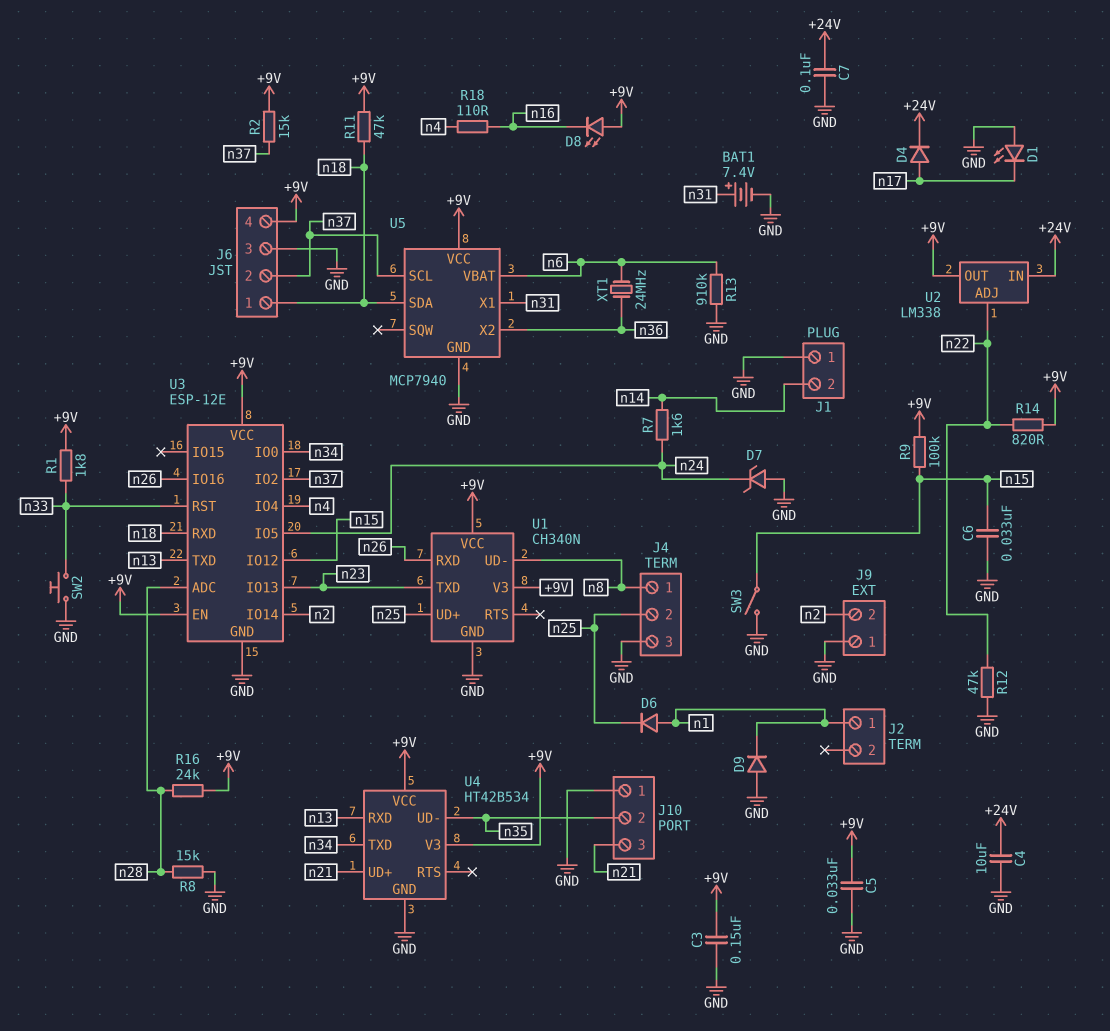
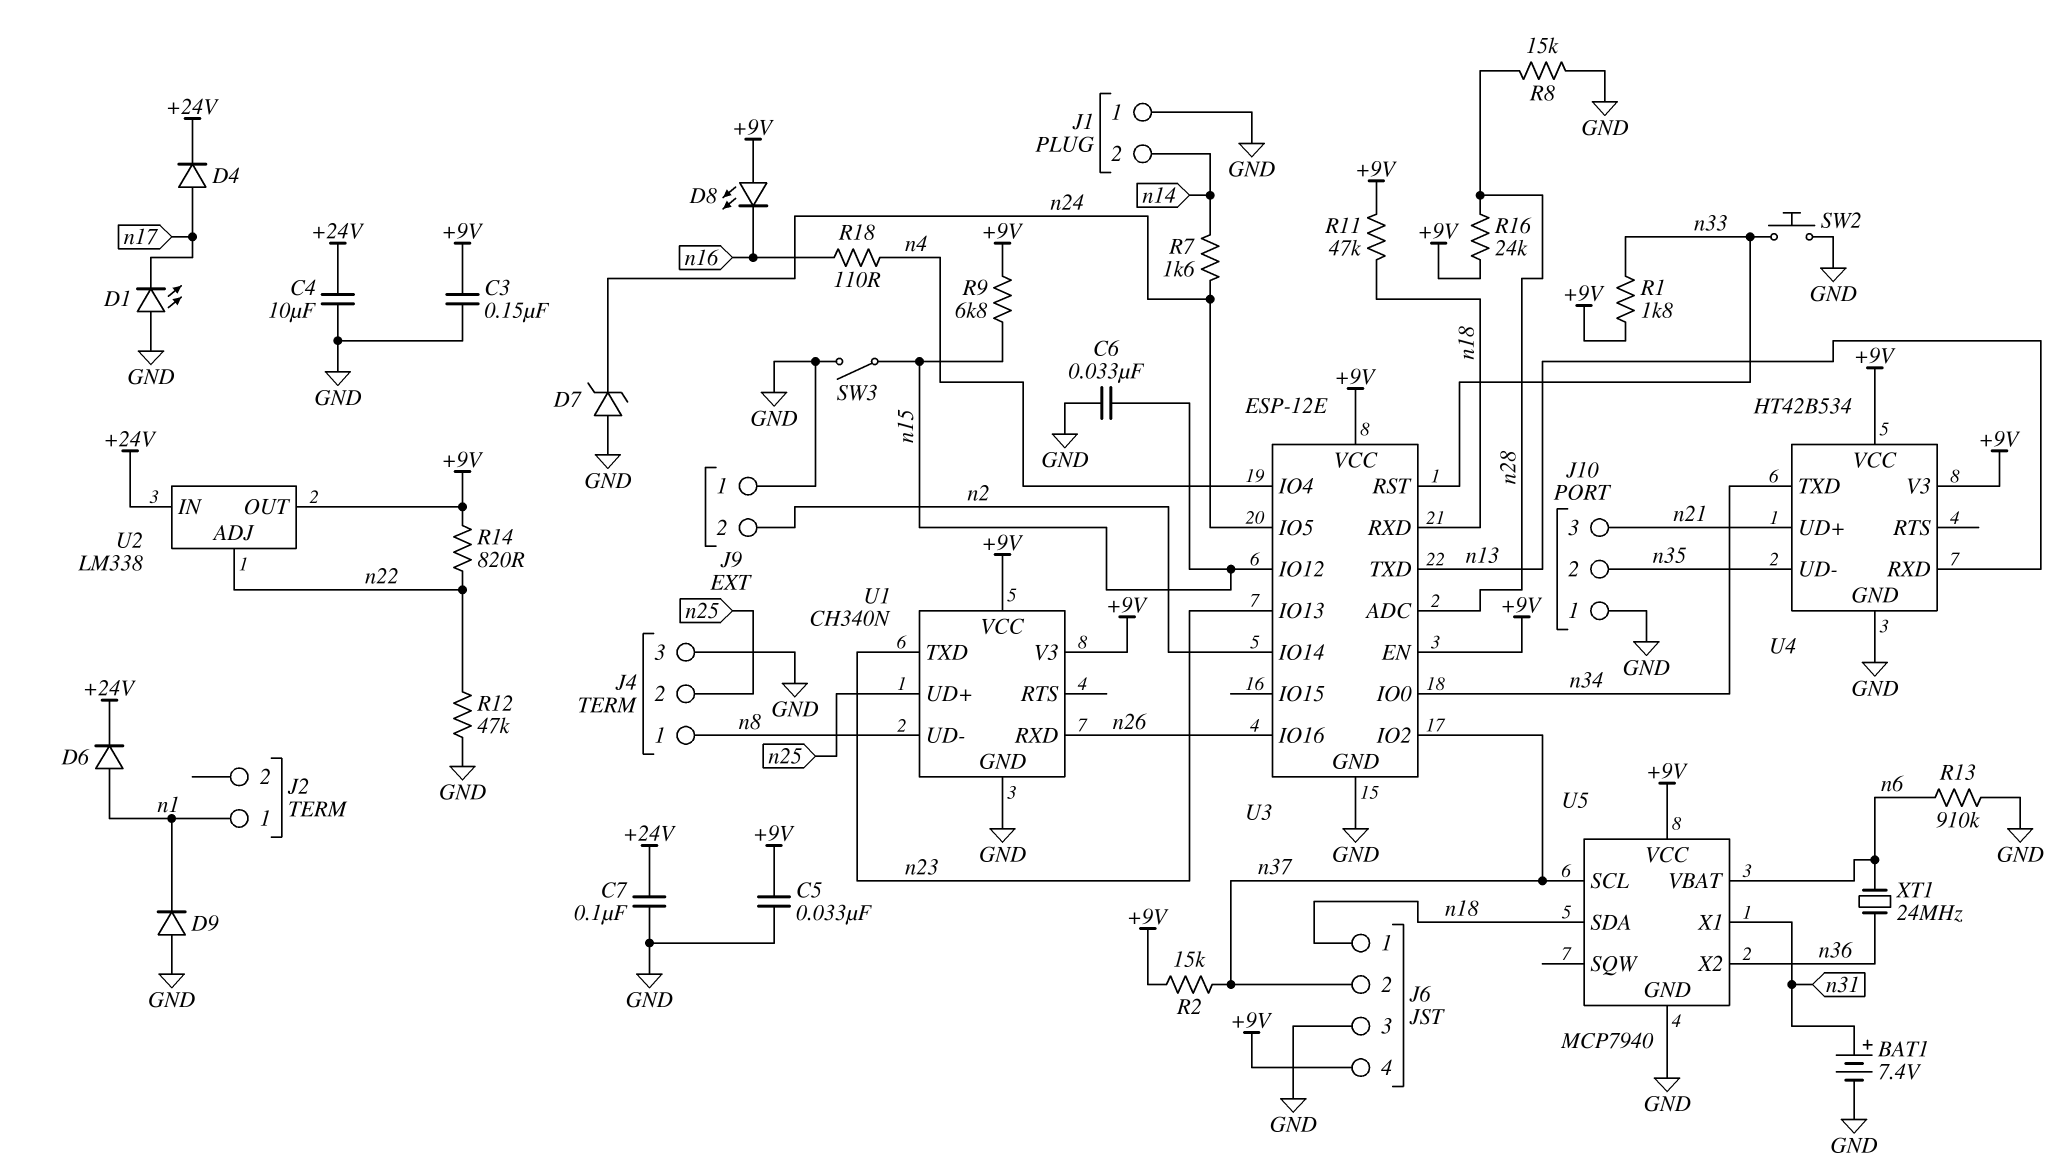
D6: diode (A n1, K n25) -> diode (A n1, K +24V)
R9: 100k (+9V, n15) -> 6.8k (+9V, n15)

